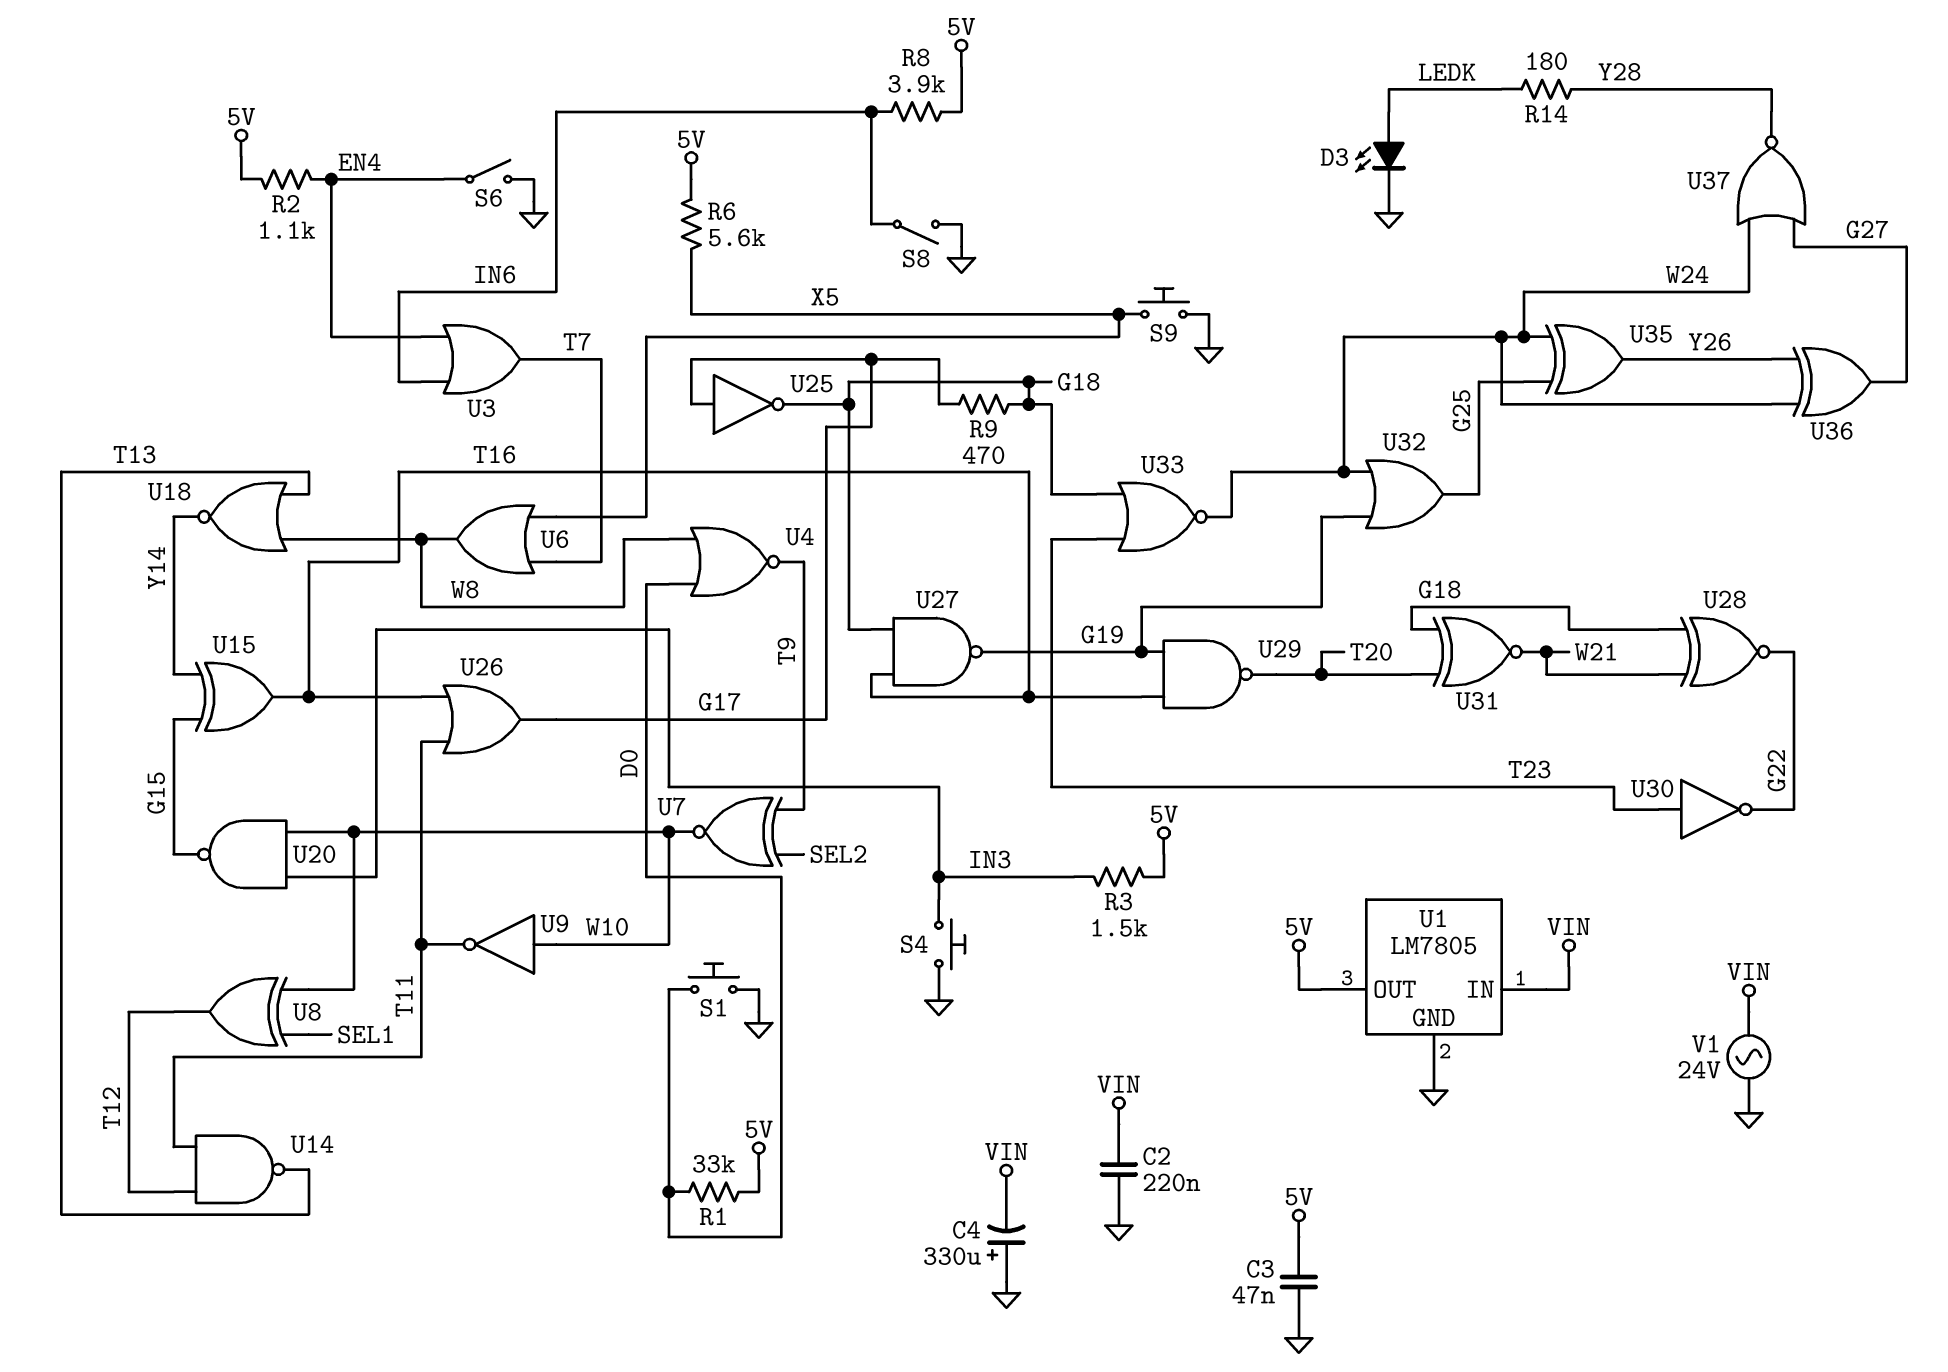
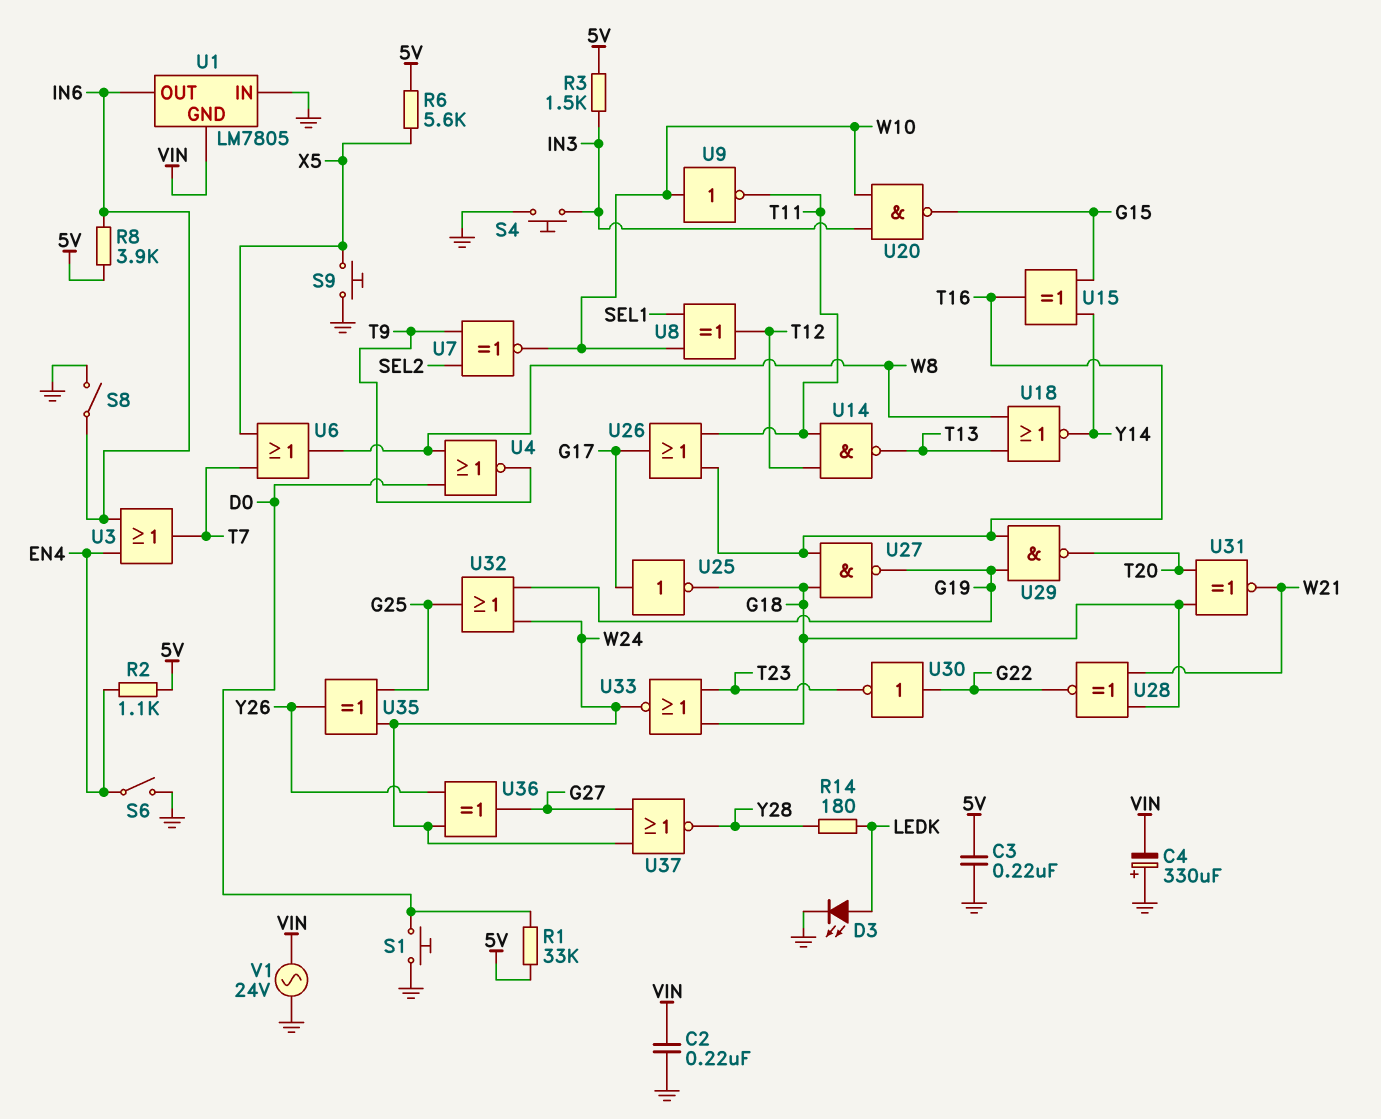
C3: 47nF (5V, GND) -> 220nF (5V, GND)
R9: 470 (G17, G18) -> none
U1 pin GND: GND -> VIN
U1 pin IN: VIN -> GND
U1 pin OUT: 5V -> IN6
U30: NOT (in T23, out G22) -> NOT (in G22, out T23)

